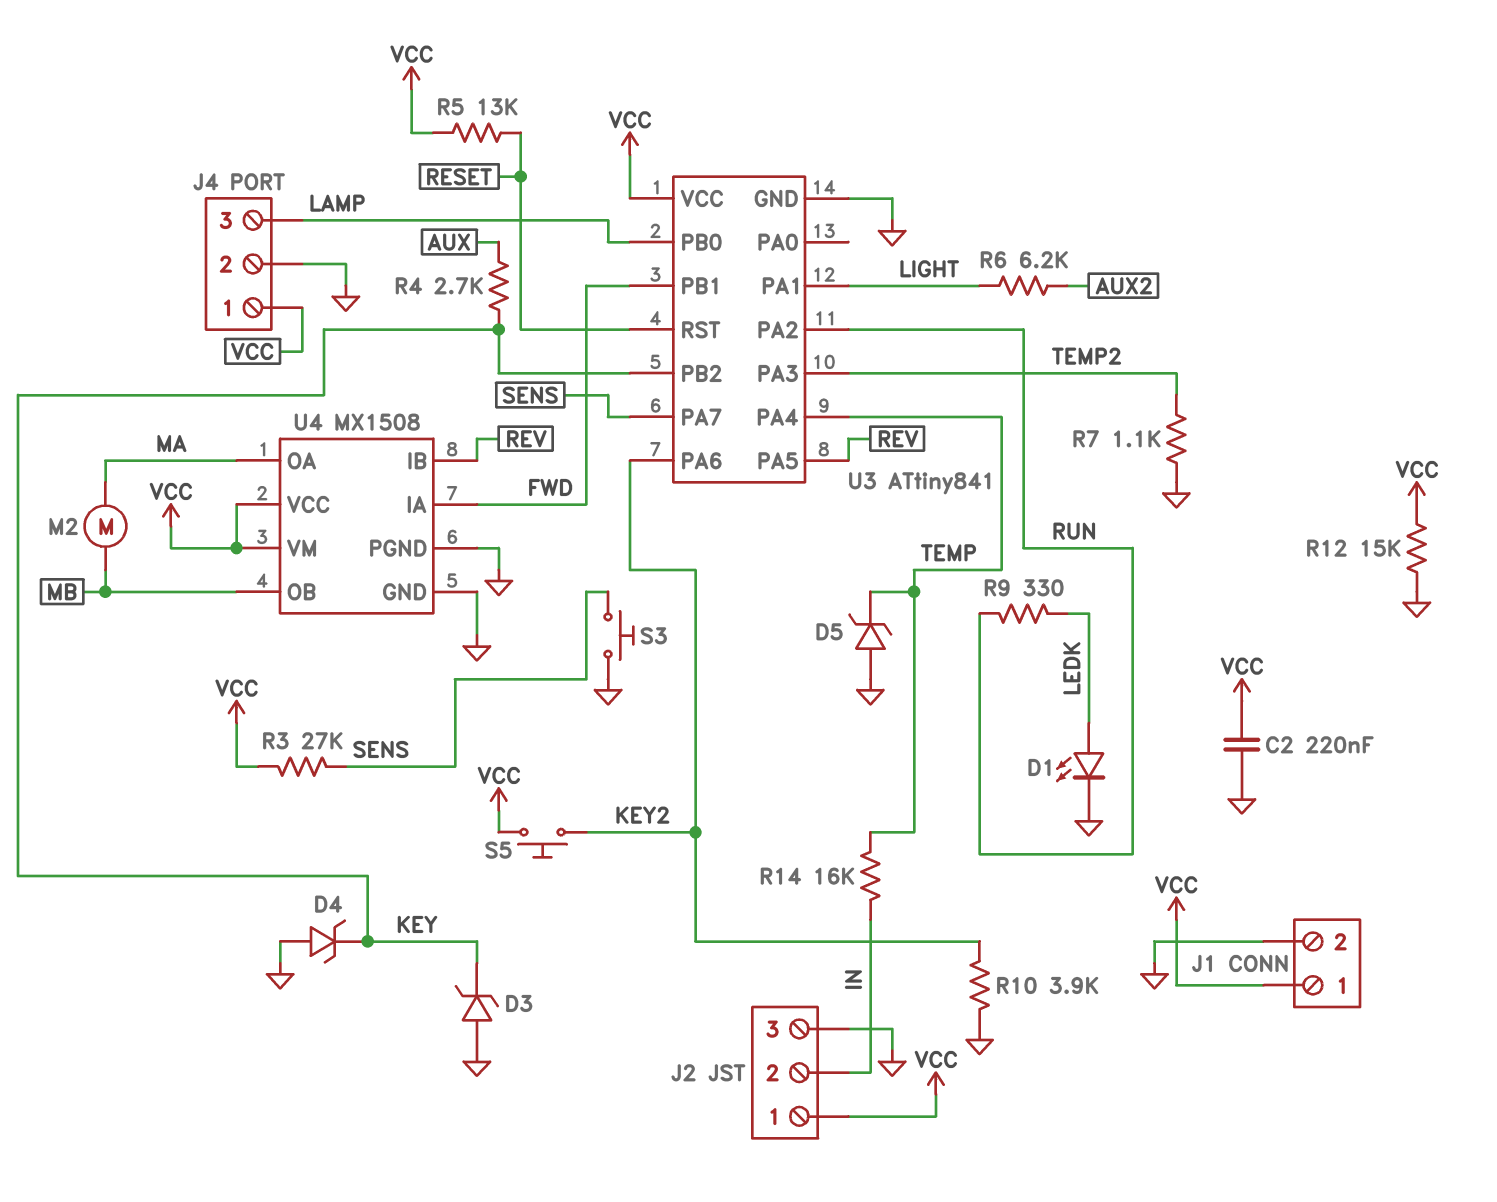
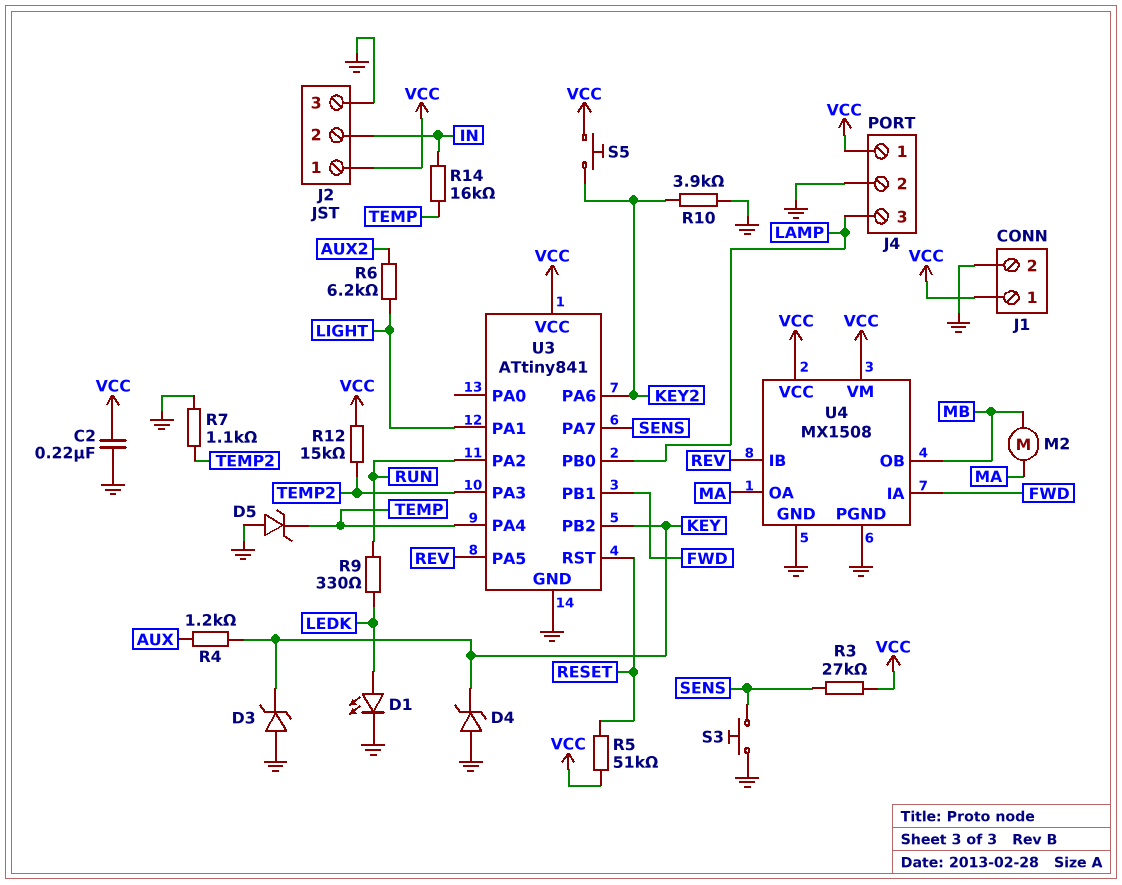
R4: 2.7k (AUX, KEY) -> 1.2k (AUX, KEY)
R5: 13k (RESET, VCC) -> 51k (RESET, VCC)
R12: 15k (GND, VCC) -> 15k (TEMP2, VCC)

